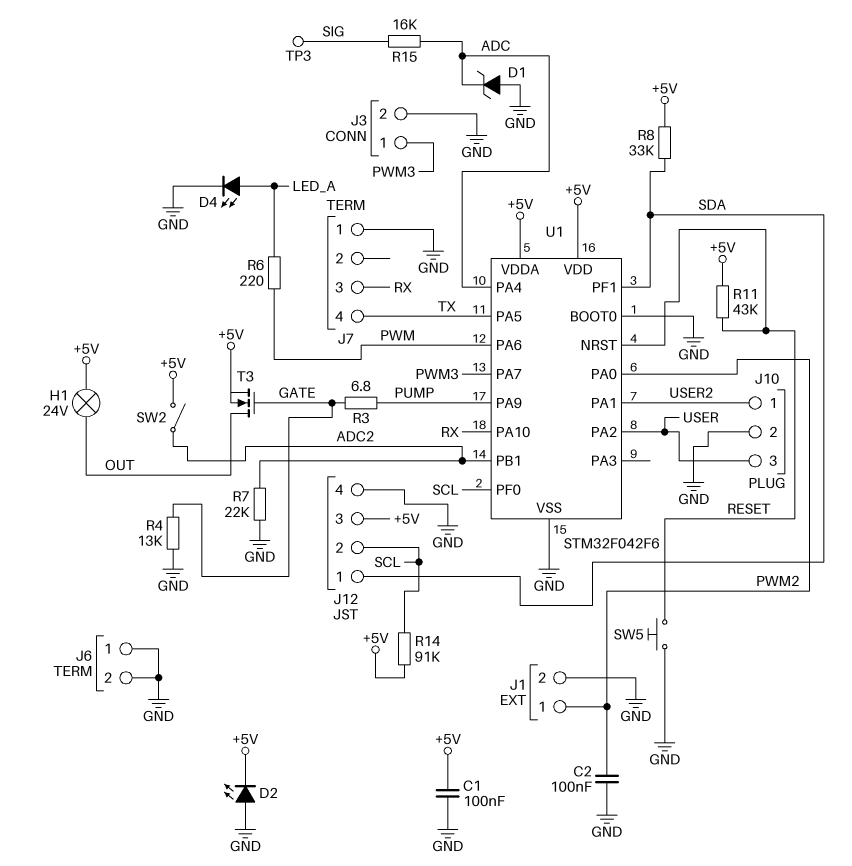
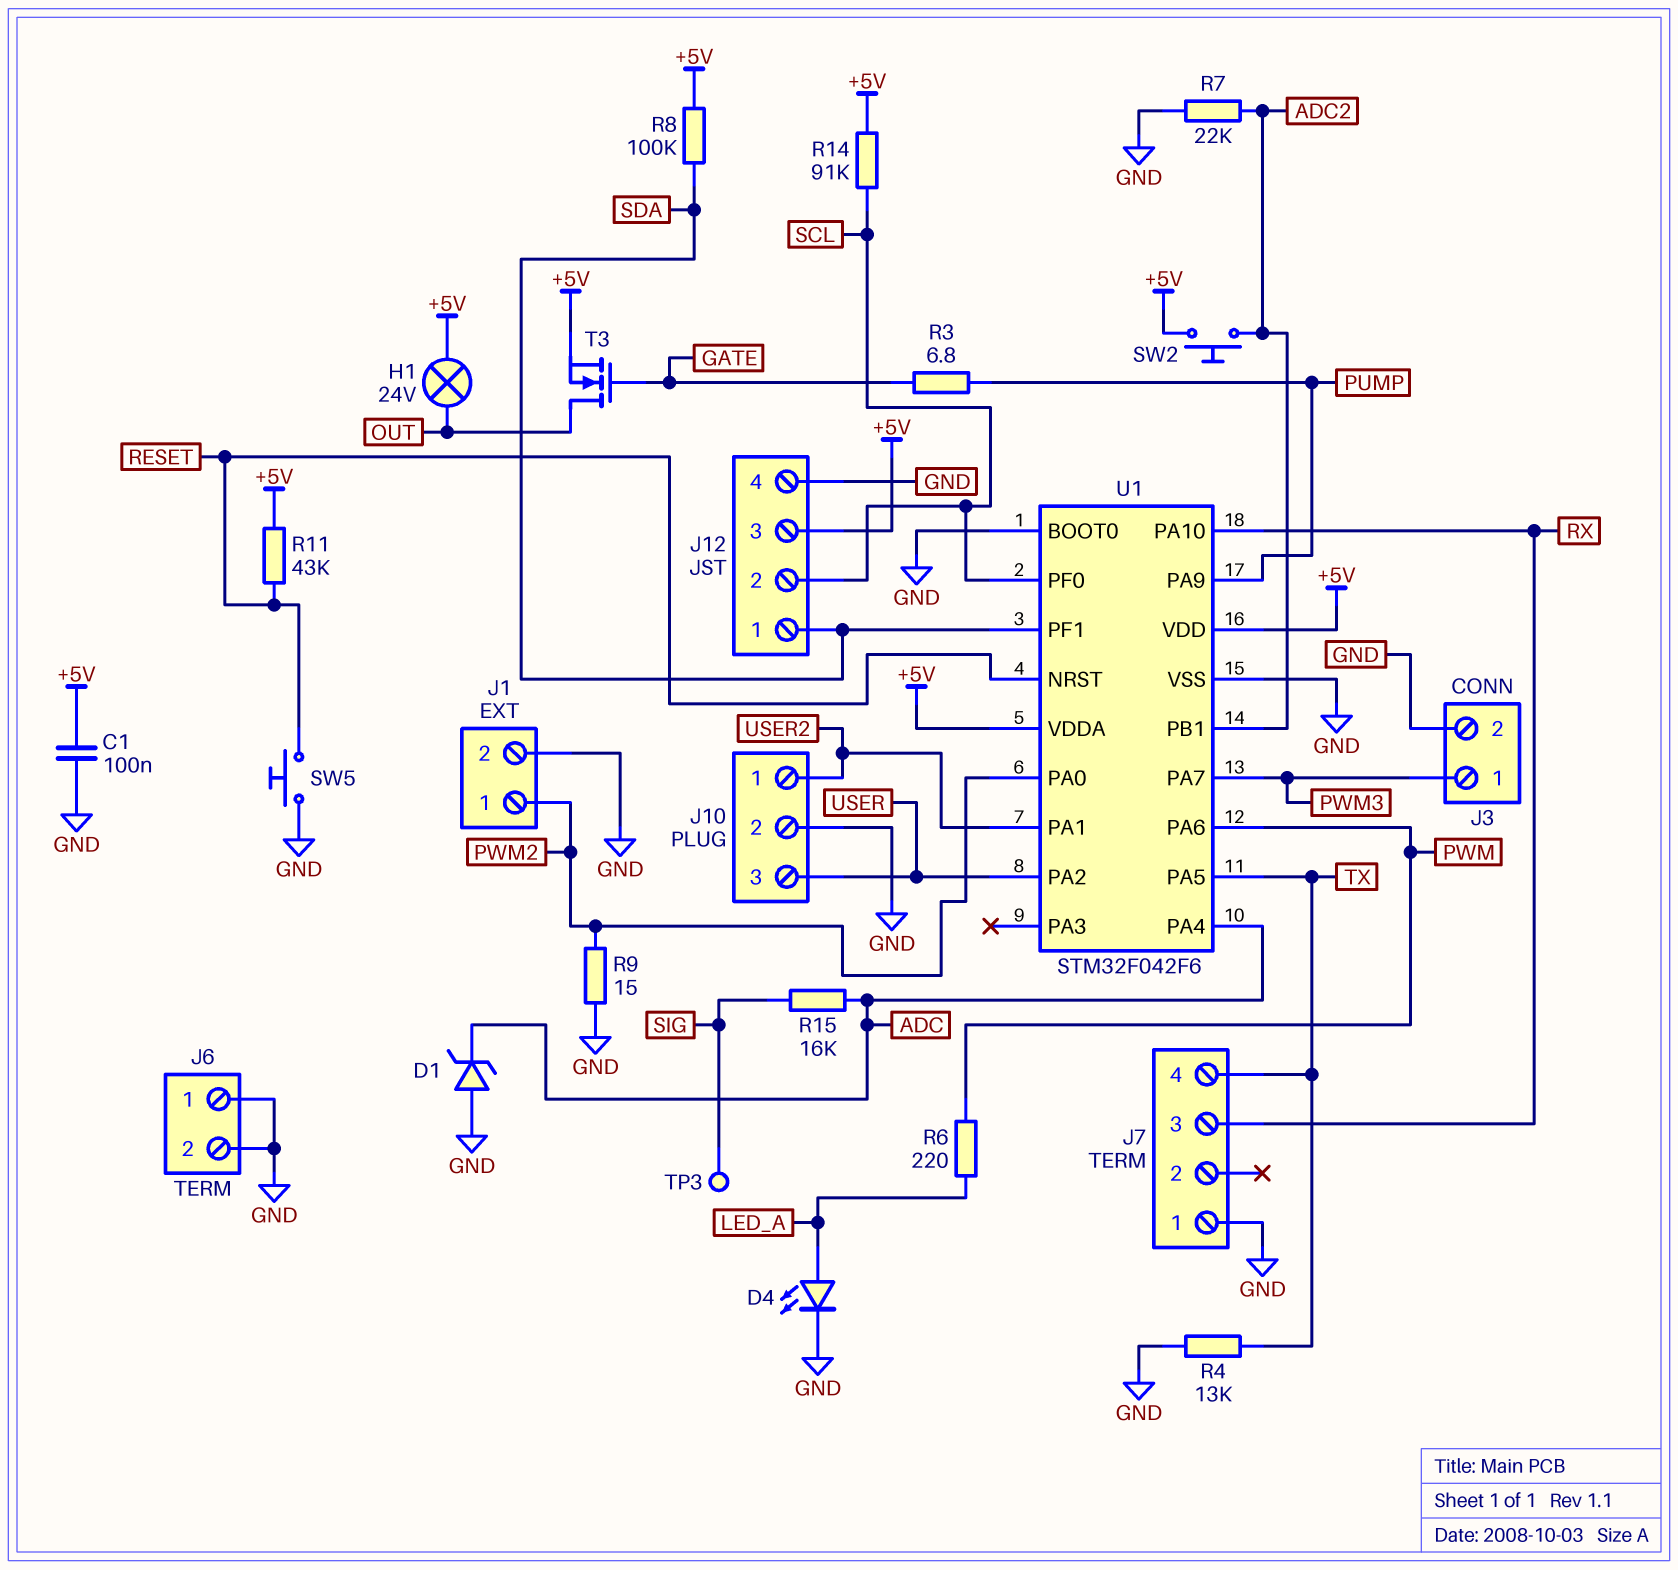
C2: 100nF (GND, PWM2) -> none
D2: LED (A GND, K +5V) -> none
R4: 13k (GATE, GND) -> 13k (GND, TX)
R8: 33k (+5V, SDA) -> 100k (+5V, SDA)
R9: none -> 15 (GND, PWM2)
SW2: switch (+5V, ADC2) -> button (+5V, ADC2)

